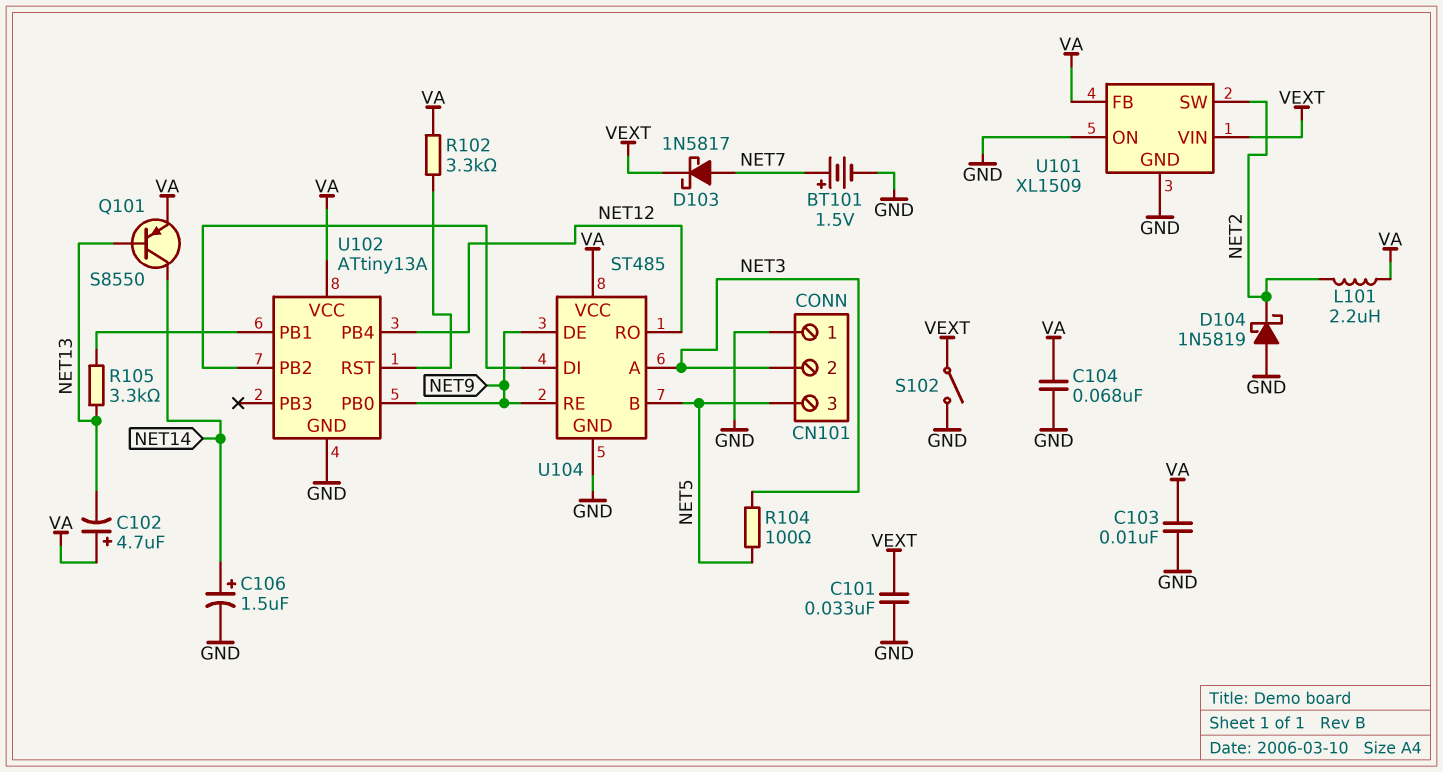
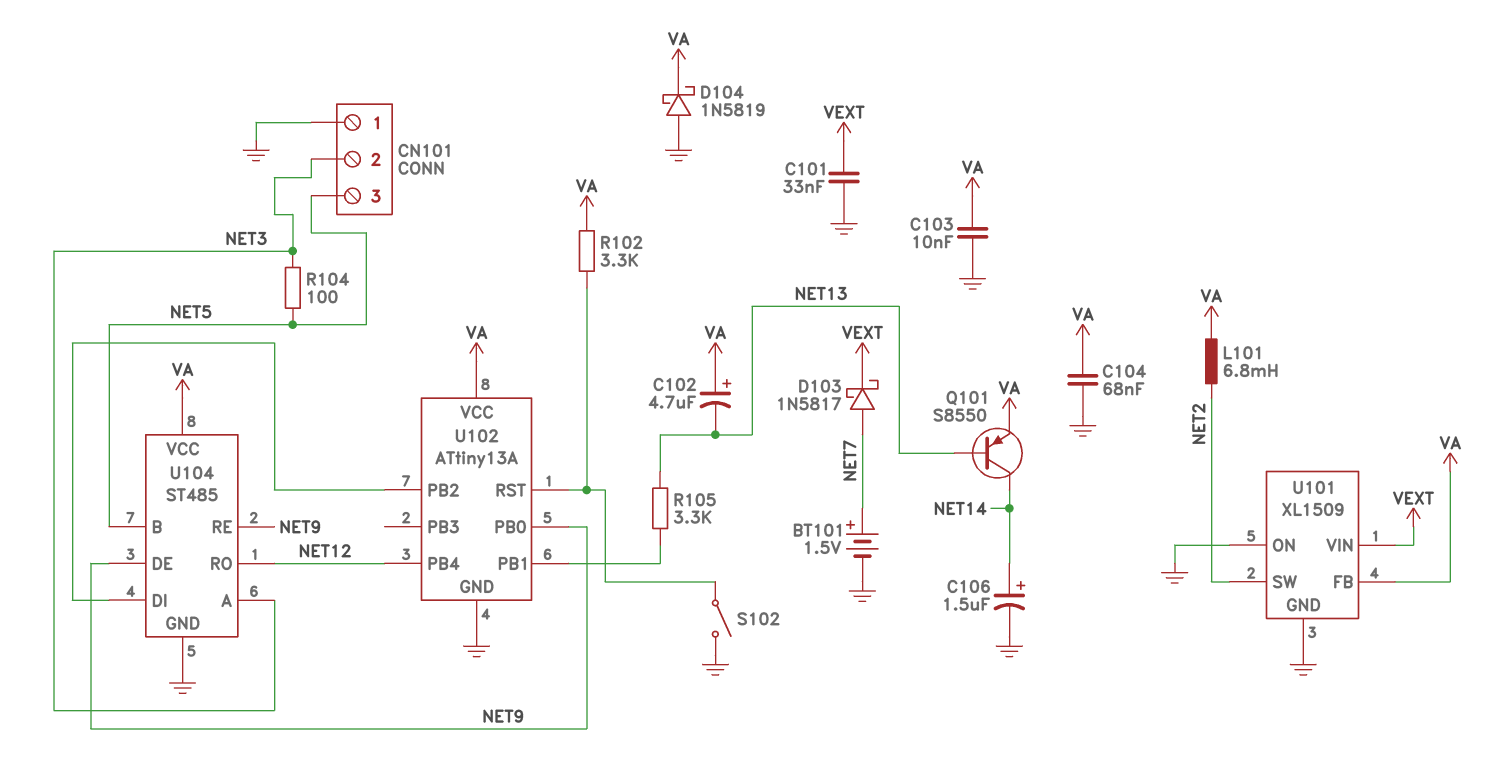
D104: schottky 1N5819 (A GND, K NET2) -> schottky 1N5819 (A GND, K VA)
L101: 2.2uH (NET2, VA) -> 6.8mH (NET2, VA)
S102: switch (GND, VEXT) -> switch (GND, U102/RST)

